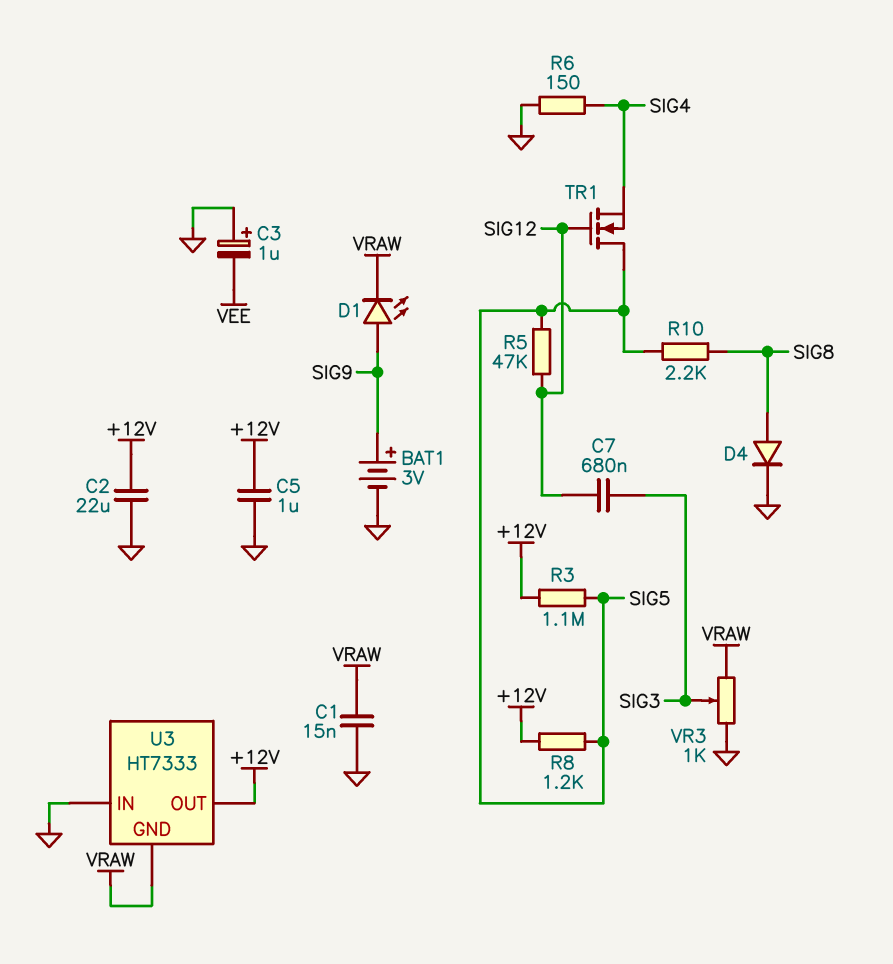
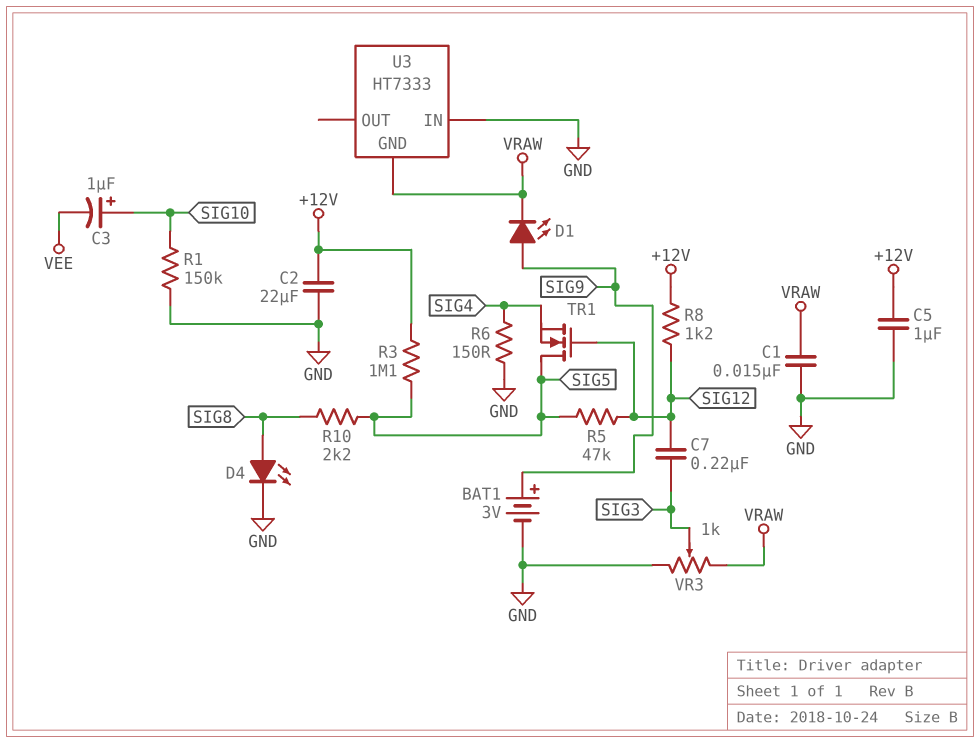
C3: 1uF (plus GND, minus VEE) -> 1uF (plus SIG10, minus VEE)
C7: 680nF (SIG3, SIG12) -> 220nF (SIG3, SIG12)
D4: diode (A SIG8, K GND) -> LED (A SIG8, K GND)
R1: none -> 150k (GND, SIG10)
R8: 1.2k (+12V, SIG5) -> 1.2k (+12V, SIG12)
U3 pin OUT: +12V -> none

